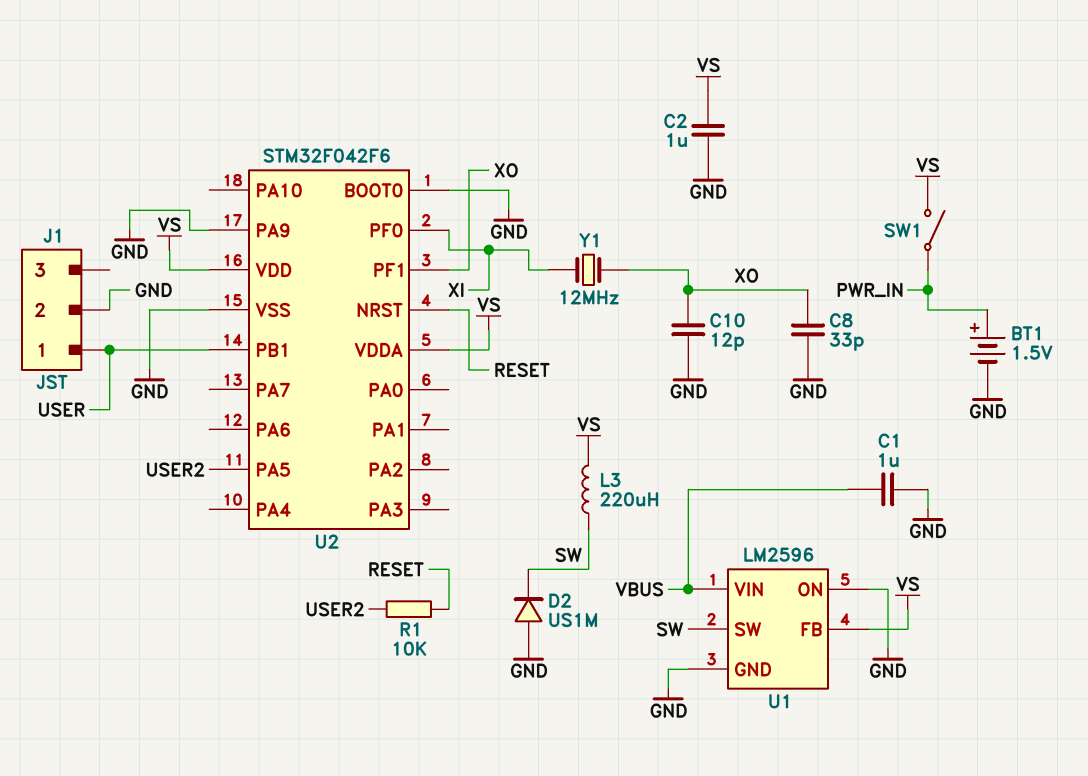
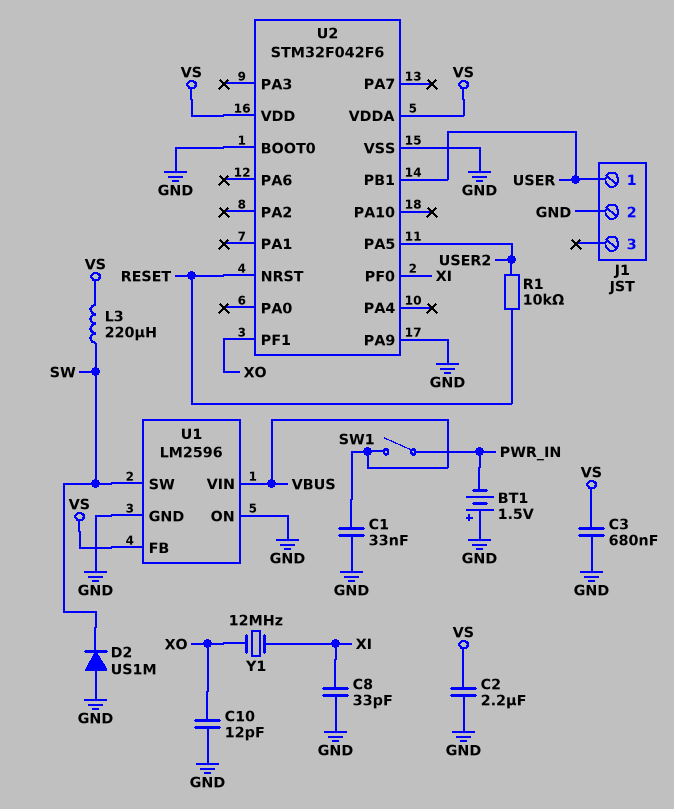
BT1: 1.5V (plus PWR_IN, minus GND) -> 1.5V (plus GND, minus PWR_IN)
C1: 1uF (GND, VBUS) -> 33nF (GND, VBUS)
C2: 1uF (GND, VS) -> 2.2uF (GND, VS)
C3: none -> 680nF (GND, VS)
C8: 33pF (GND, XO) -> 33pF (GND, XI)
SW1: switch (PWR_IN, VS) -> switch (PWR_IN, VBUS)

